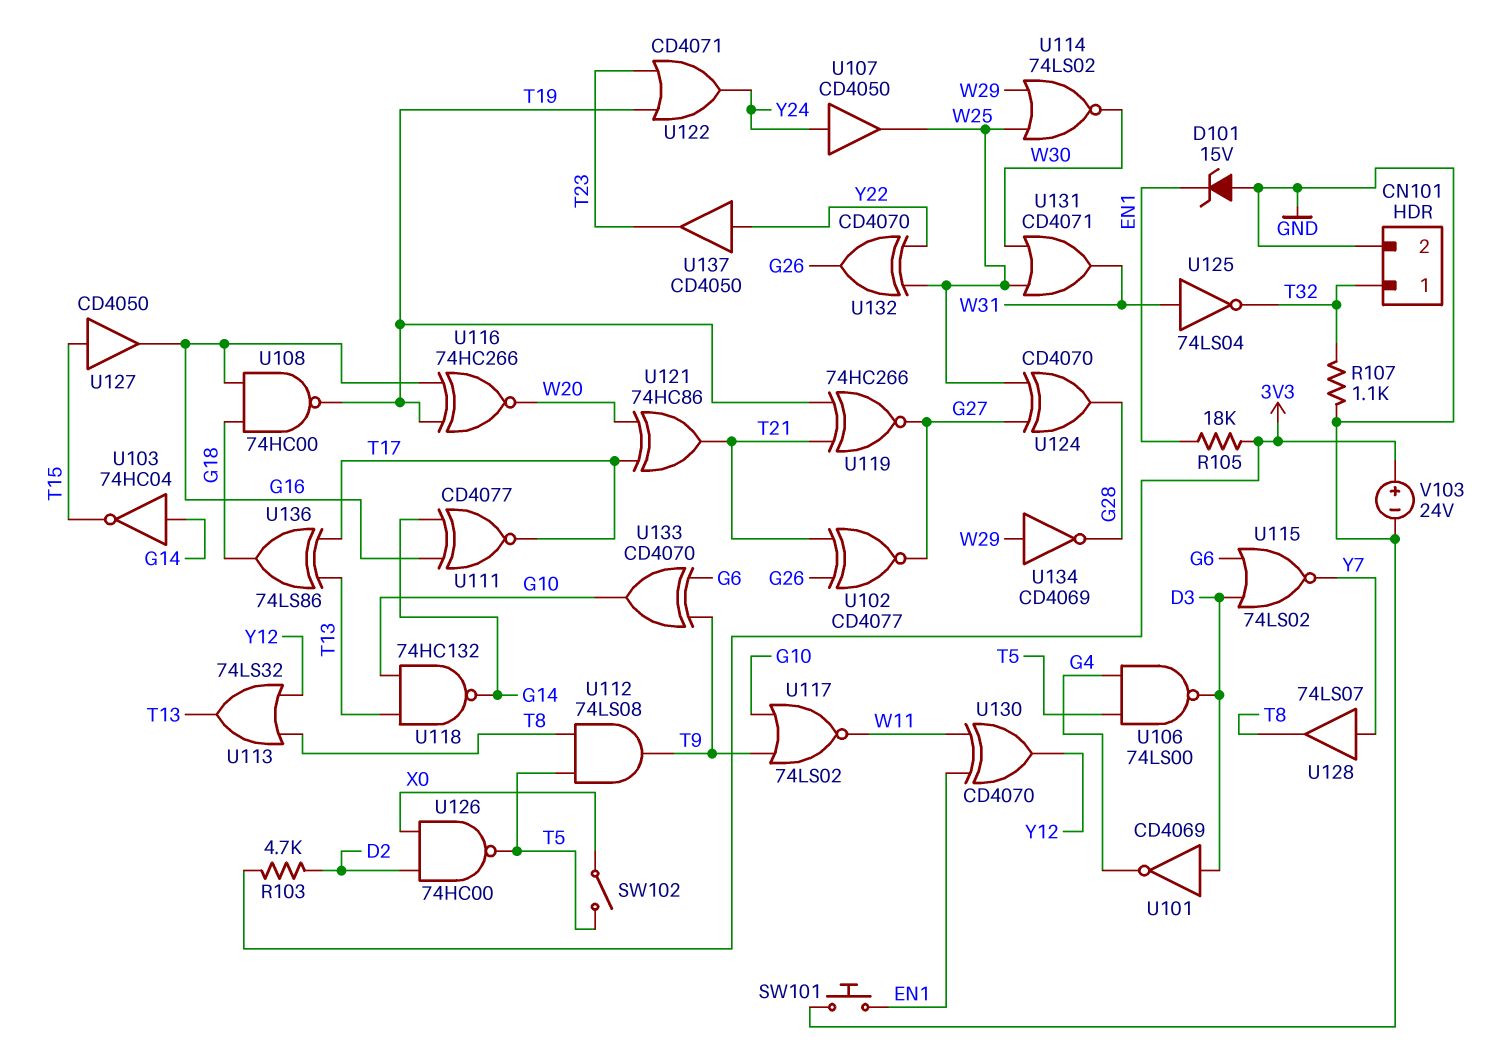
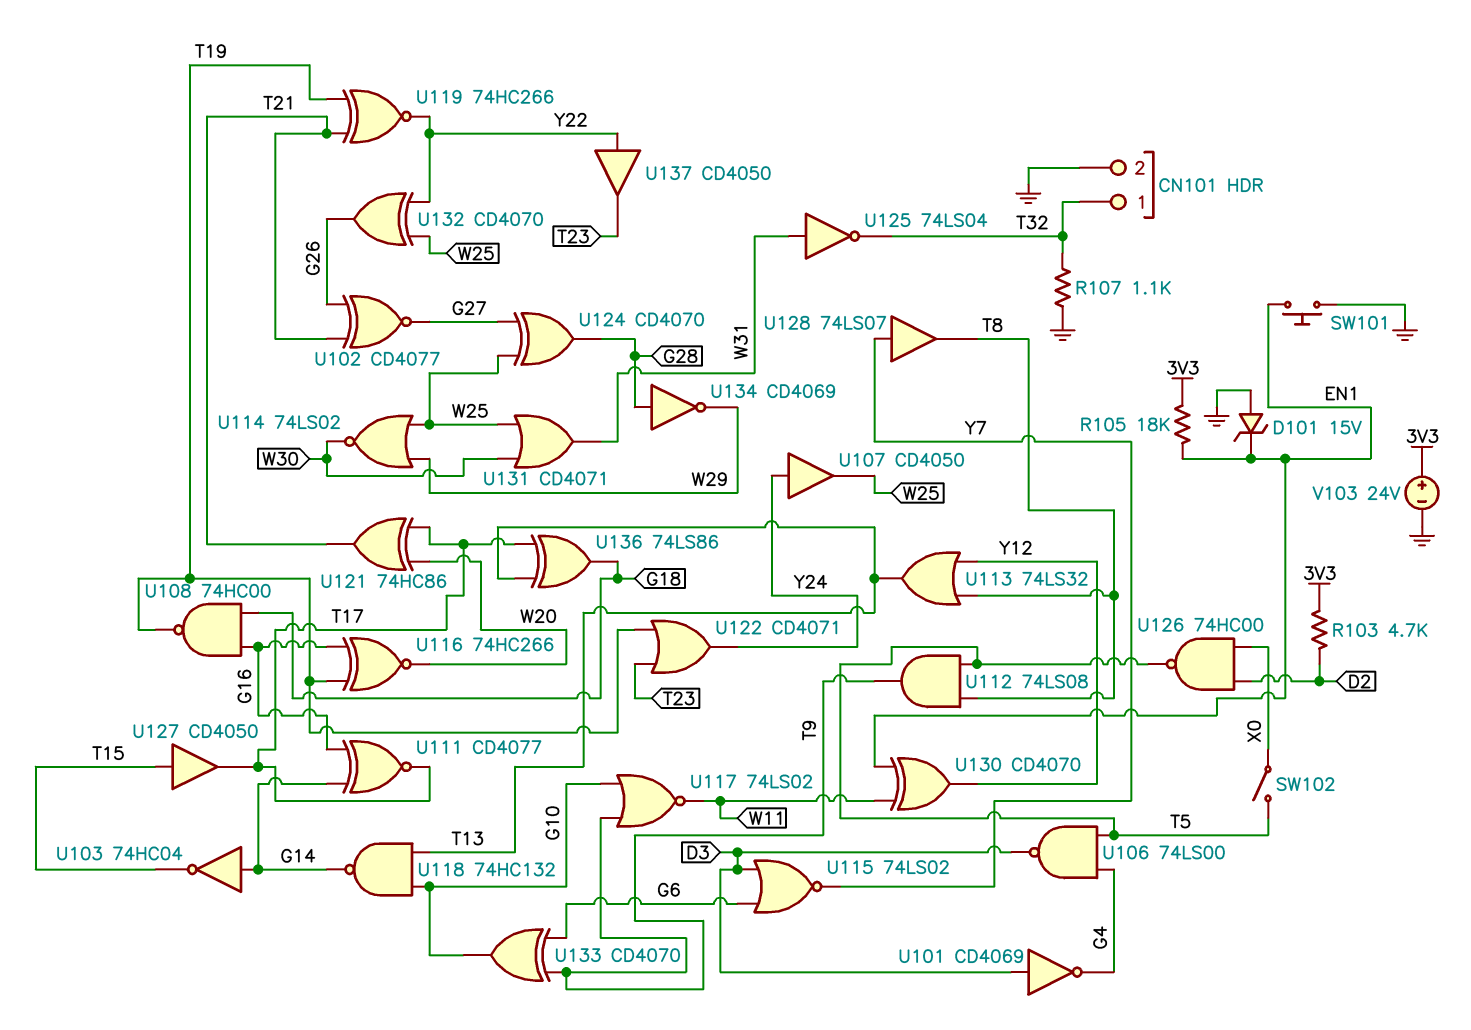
U119: XNOR 74HC266 (in T19, in T21, out G27) -> XNOR 74HC266 (in T19, in T21, out Y22)
U127: buffer CD4050 (in T15, out G16) -> buffer CD4050 (in T15, out T17)
U134: NOT CD4069 (in W29, out G28) -> NOT CD4069 (in G28, out W29)

